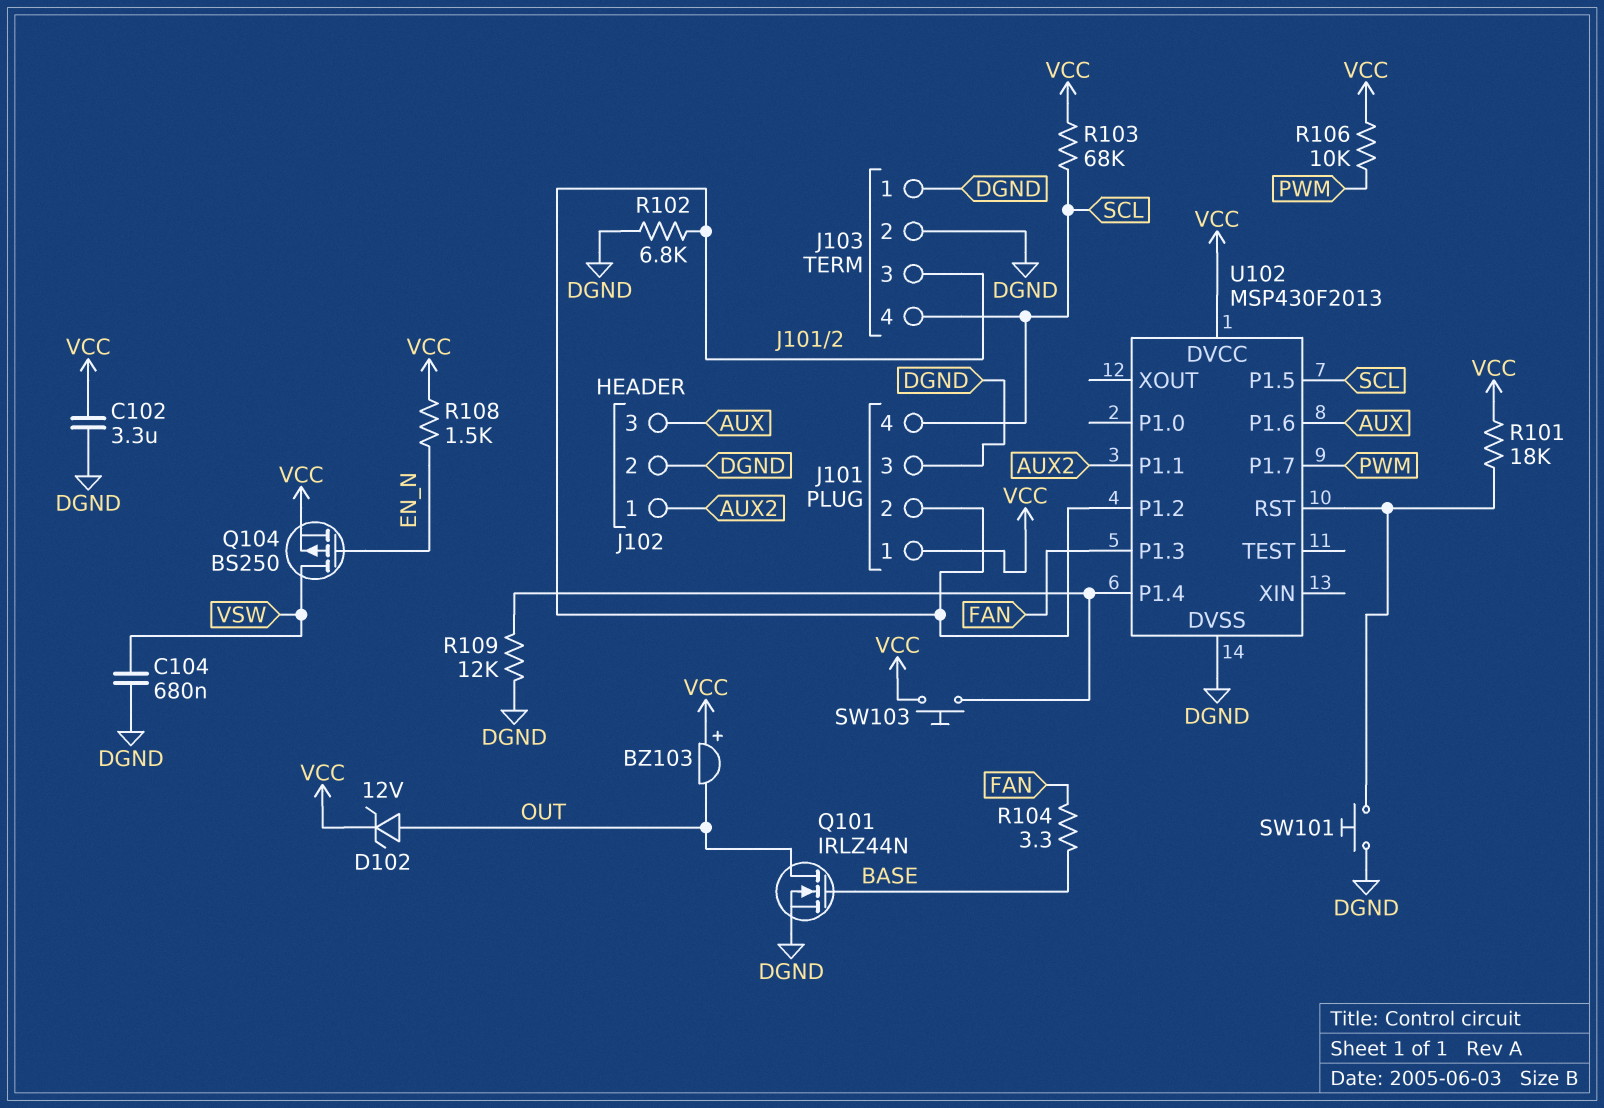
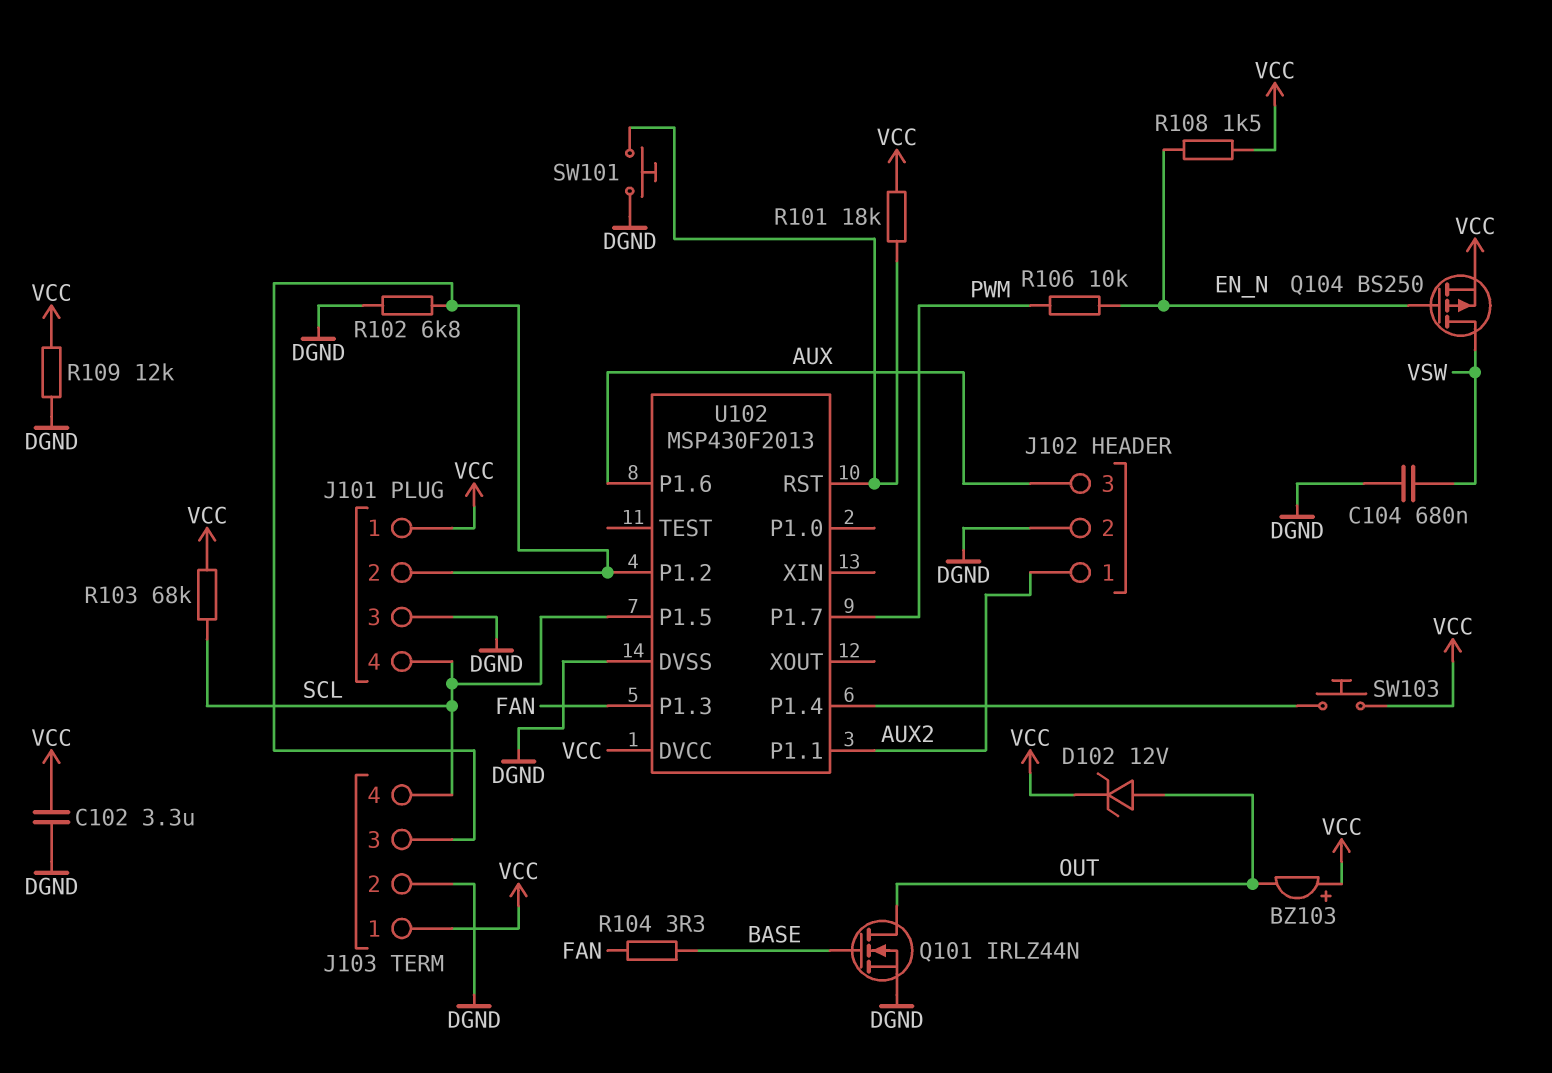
J103 pin 1: DGND -> VCC
R106: 10k (PWM, VCC) -> 10k (EN_N, PWM)
R109: 12k (DGND, U102/P1.4) -> 12k (DGND, VCC)

